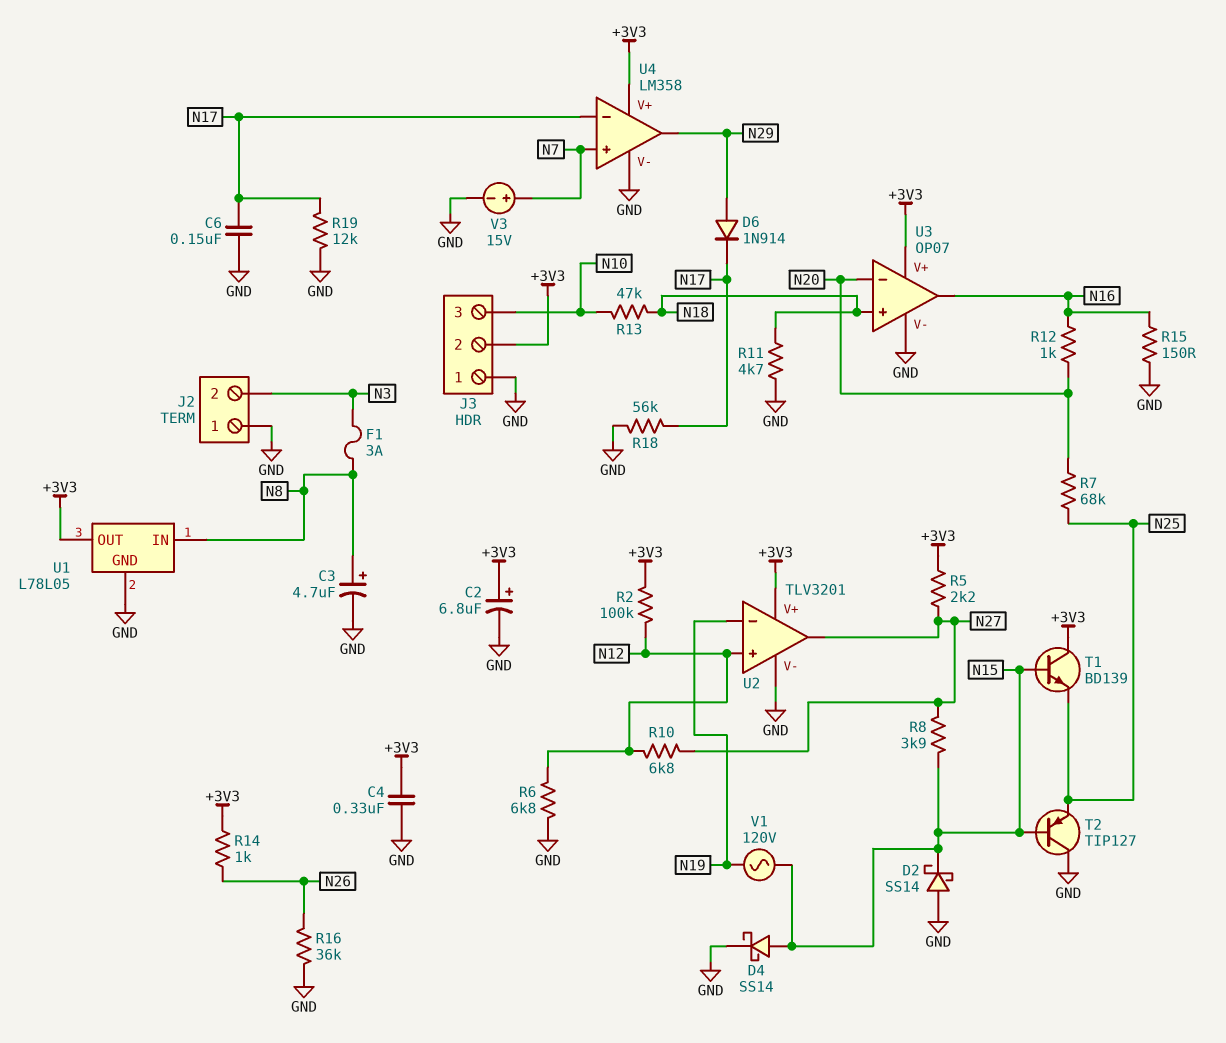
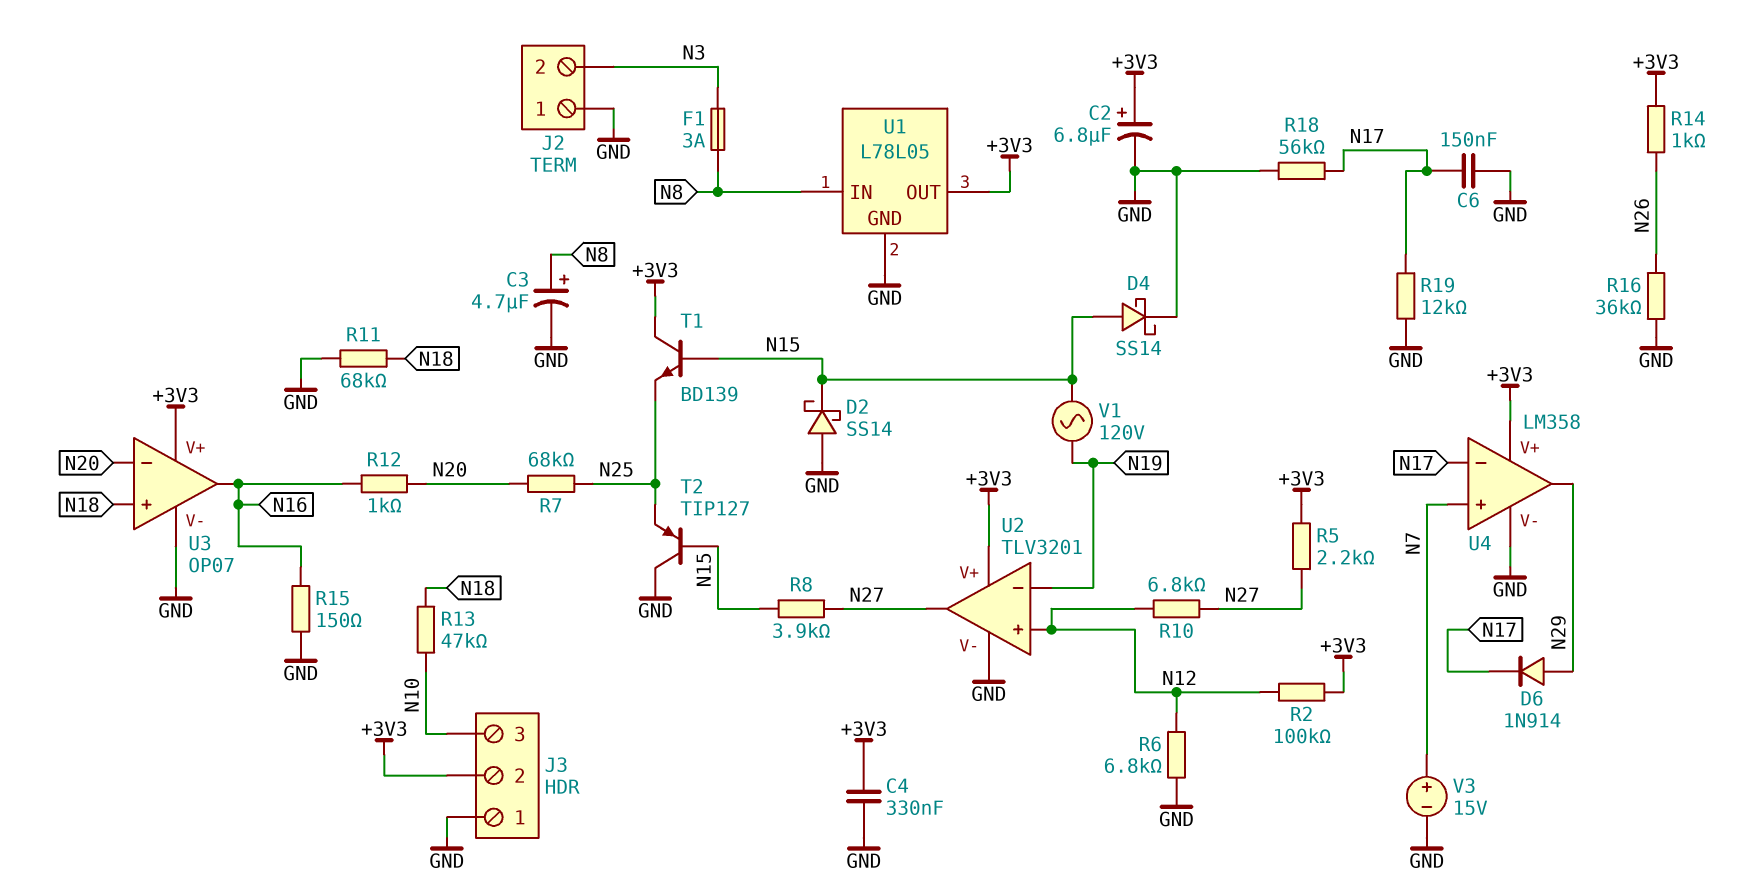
R11: 4.7k (GND, N18) -> 68k (GND, N18)

